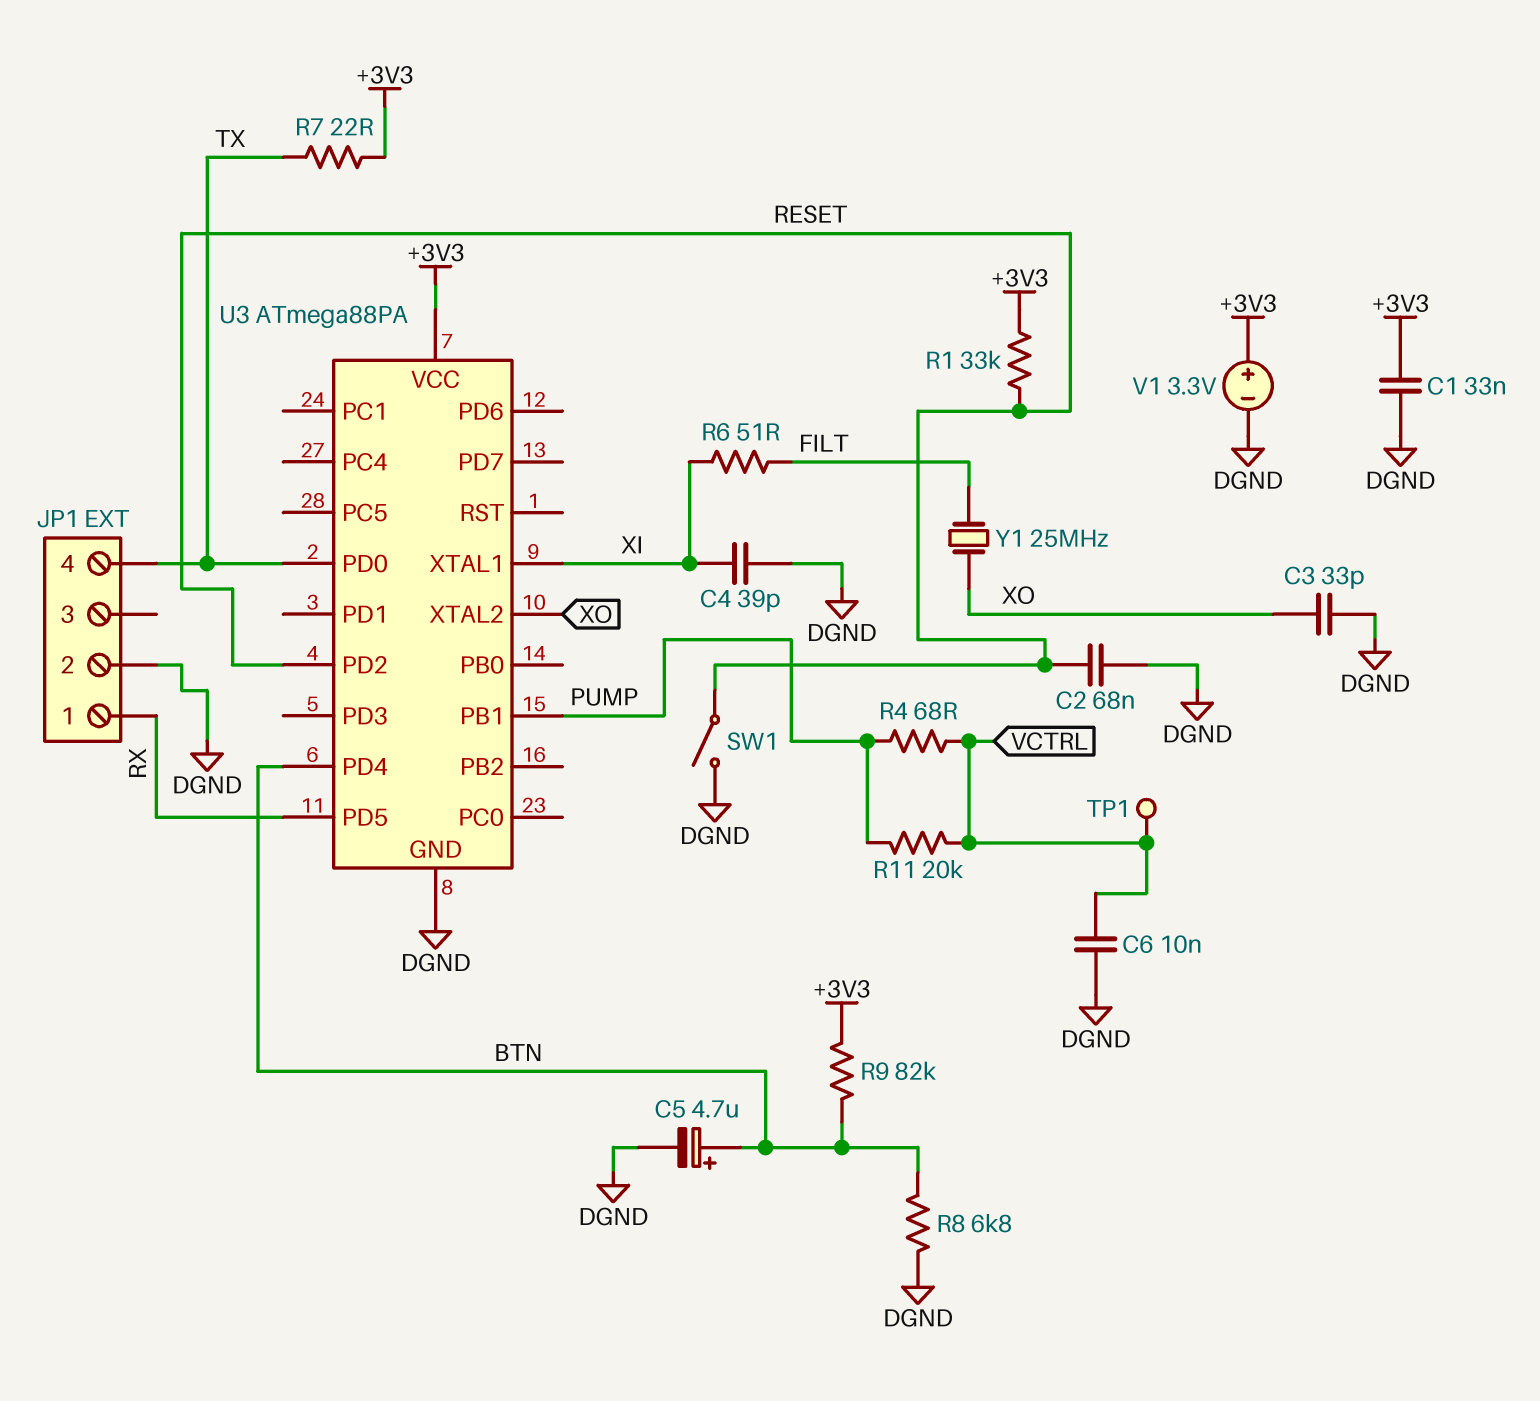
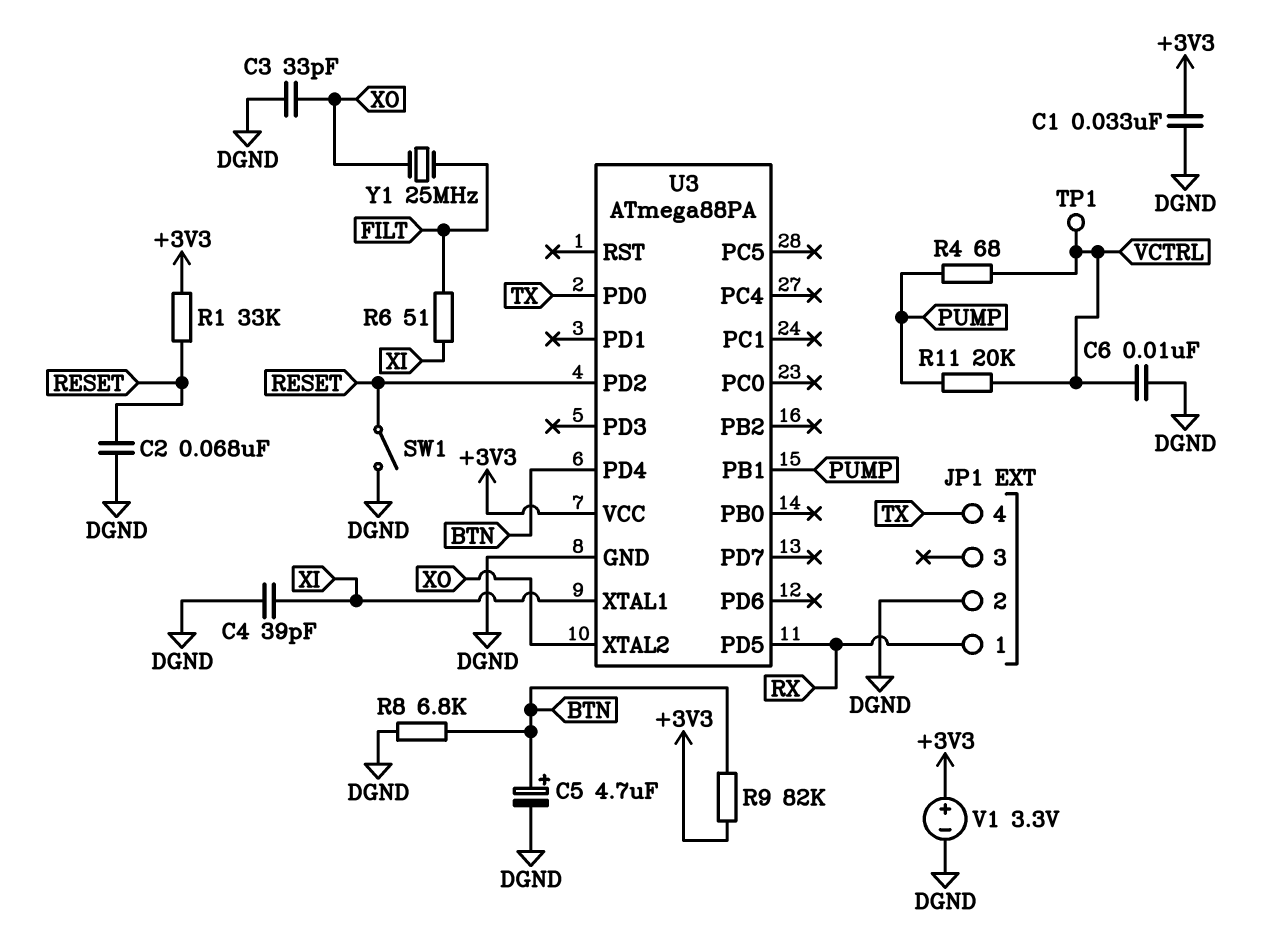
R7: 22 (+3V3, TX) -> none

